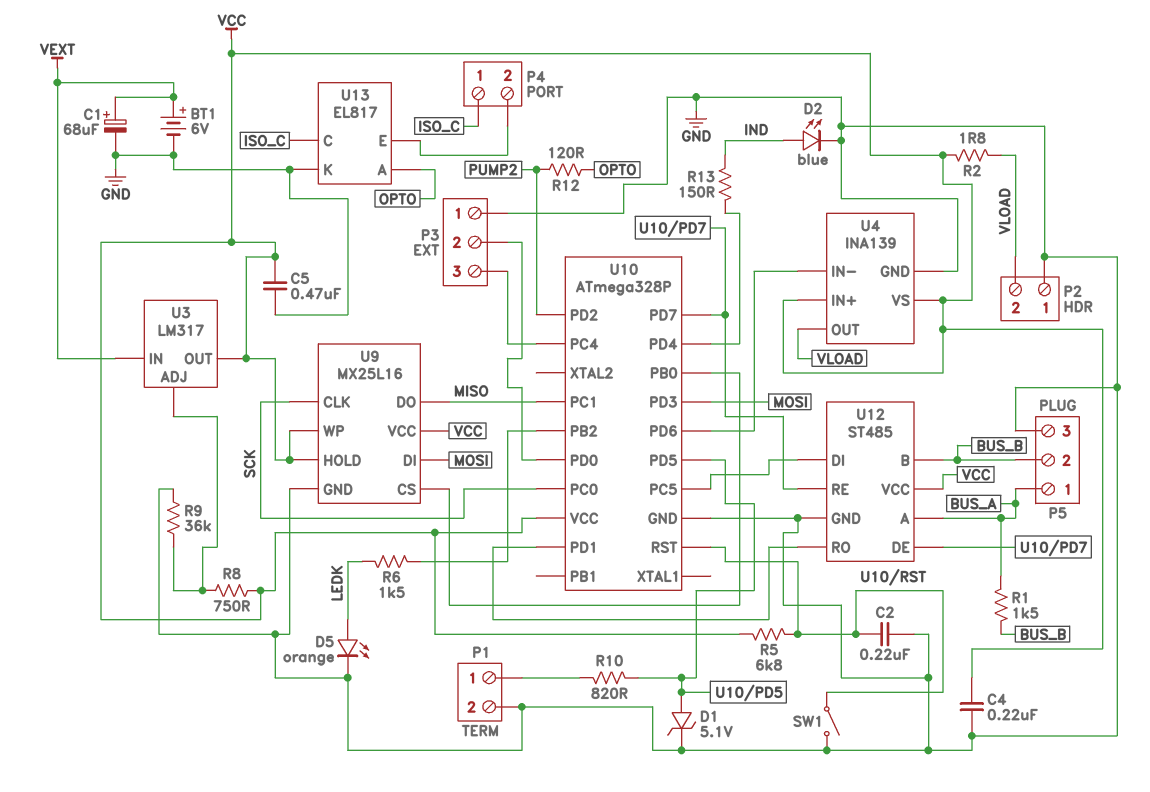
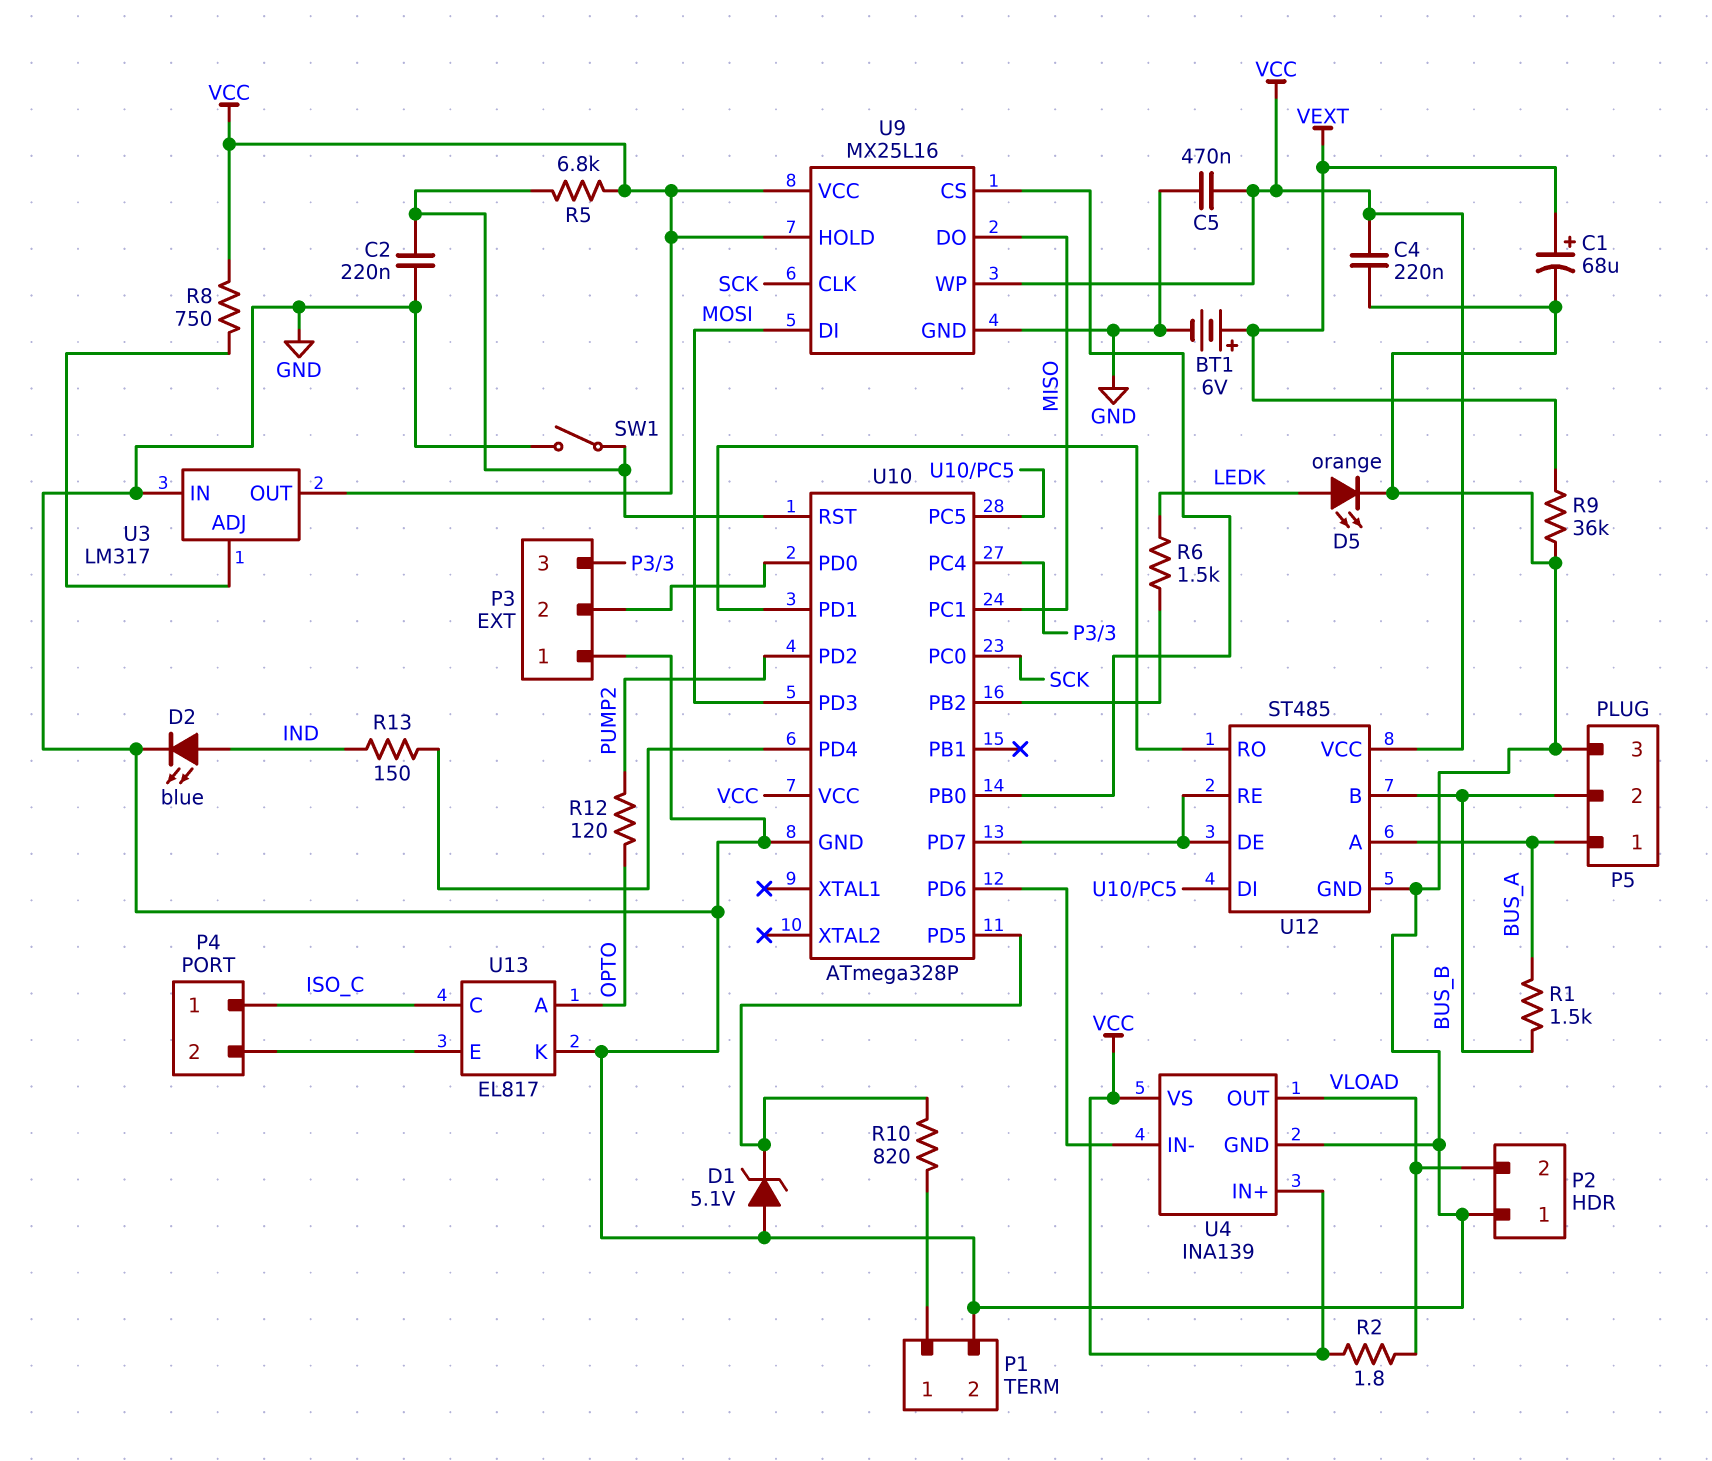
D1: zener 5.1V (A U10/PD5, K GND) -> zener 5.1V (A GND, K U10/PD5)
R9: 36k (GND, U3/ADJ) -> 36k (GND, VEXT)
U3 pin IN: VEXT -> GND

